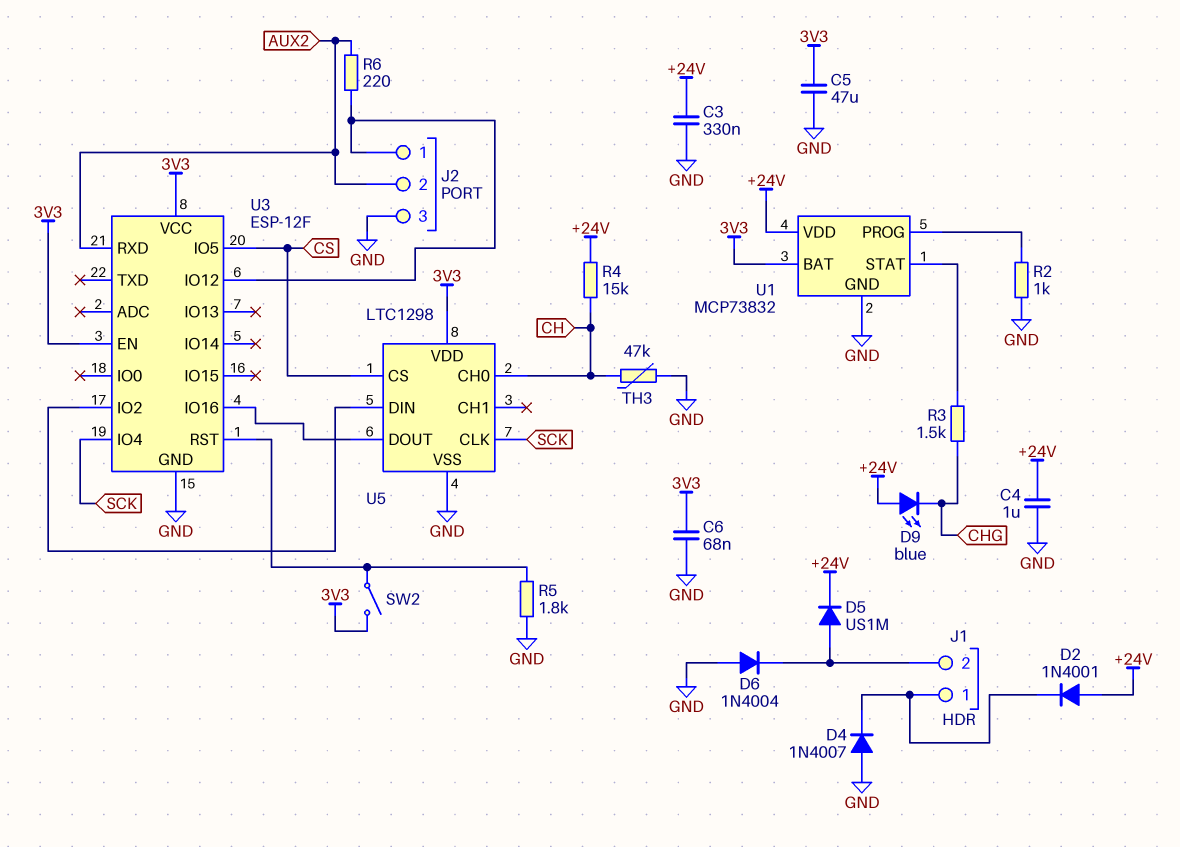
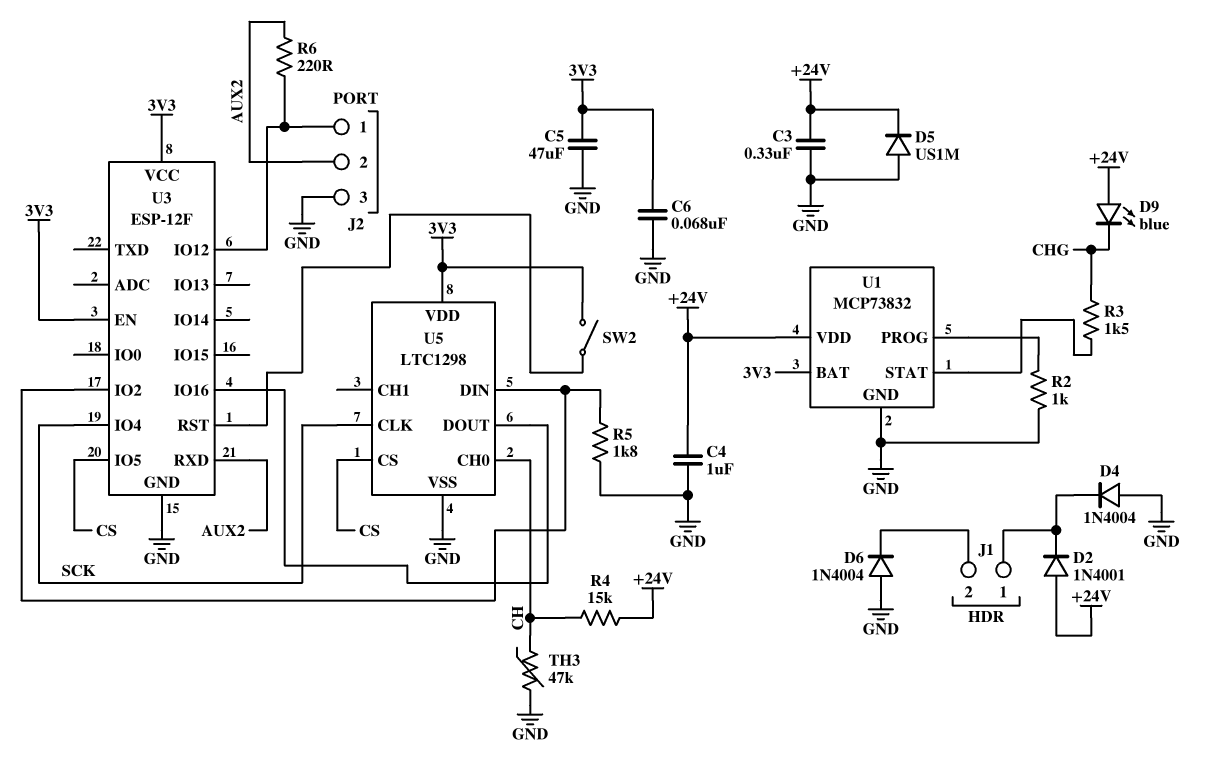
D4: diode 1N4007 (A GND, K J1/1) -> diode 1N4004 (A GND, K J1/1)
D5: diode US1M (A J1/2, K +24V) -> diode US1M (A GND, K +24V)
R5: 1.8k (GND, U3/RST) -> 1.8k (GND, U3/IO2)

